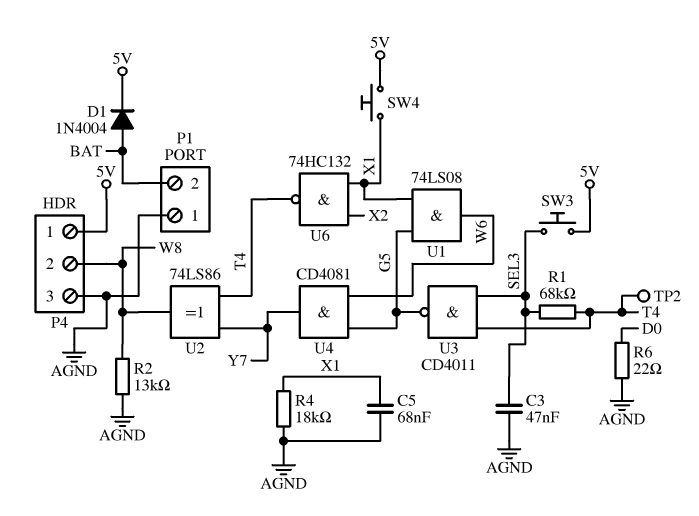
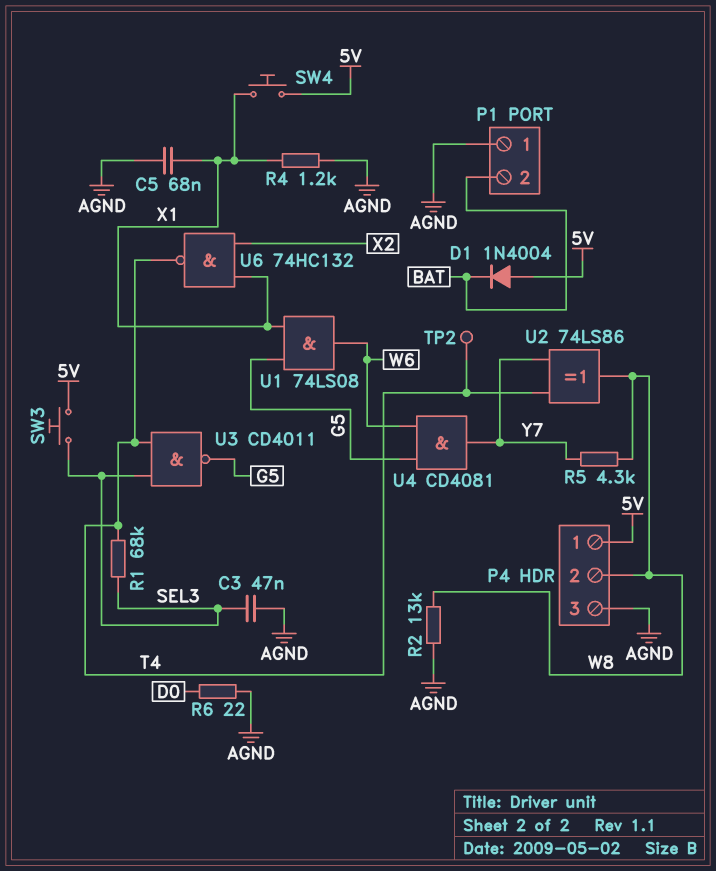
D1: diode 1N4004 (A BAT, K 5V) -> diode 1N4004 (A 5V, K BAT)
R4: 18k (AGND, X1) -> 1.2k (AGND, X1)
R5: none -> 4.3k (W8, Y7)

